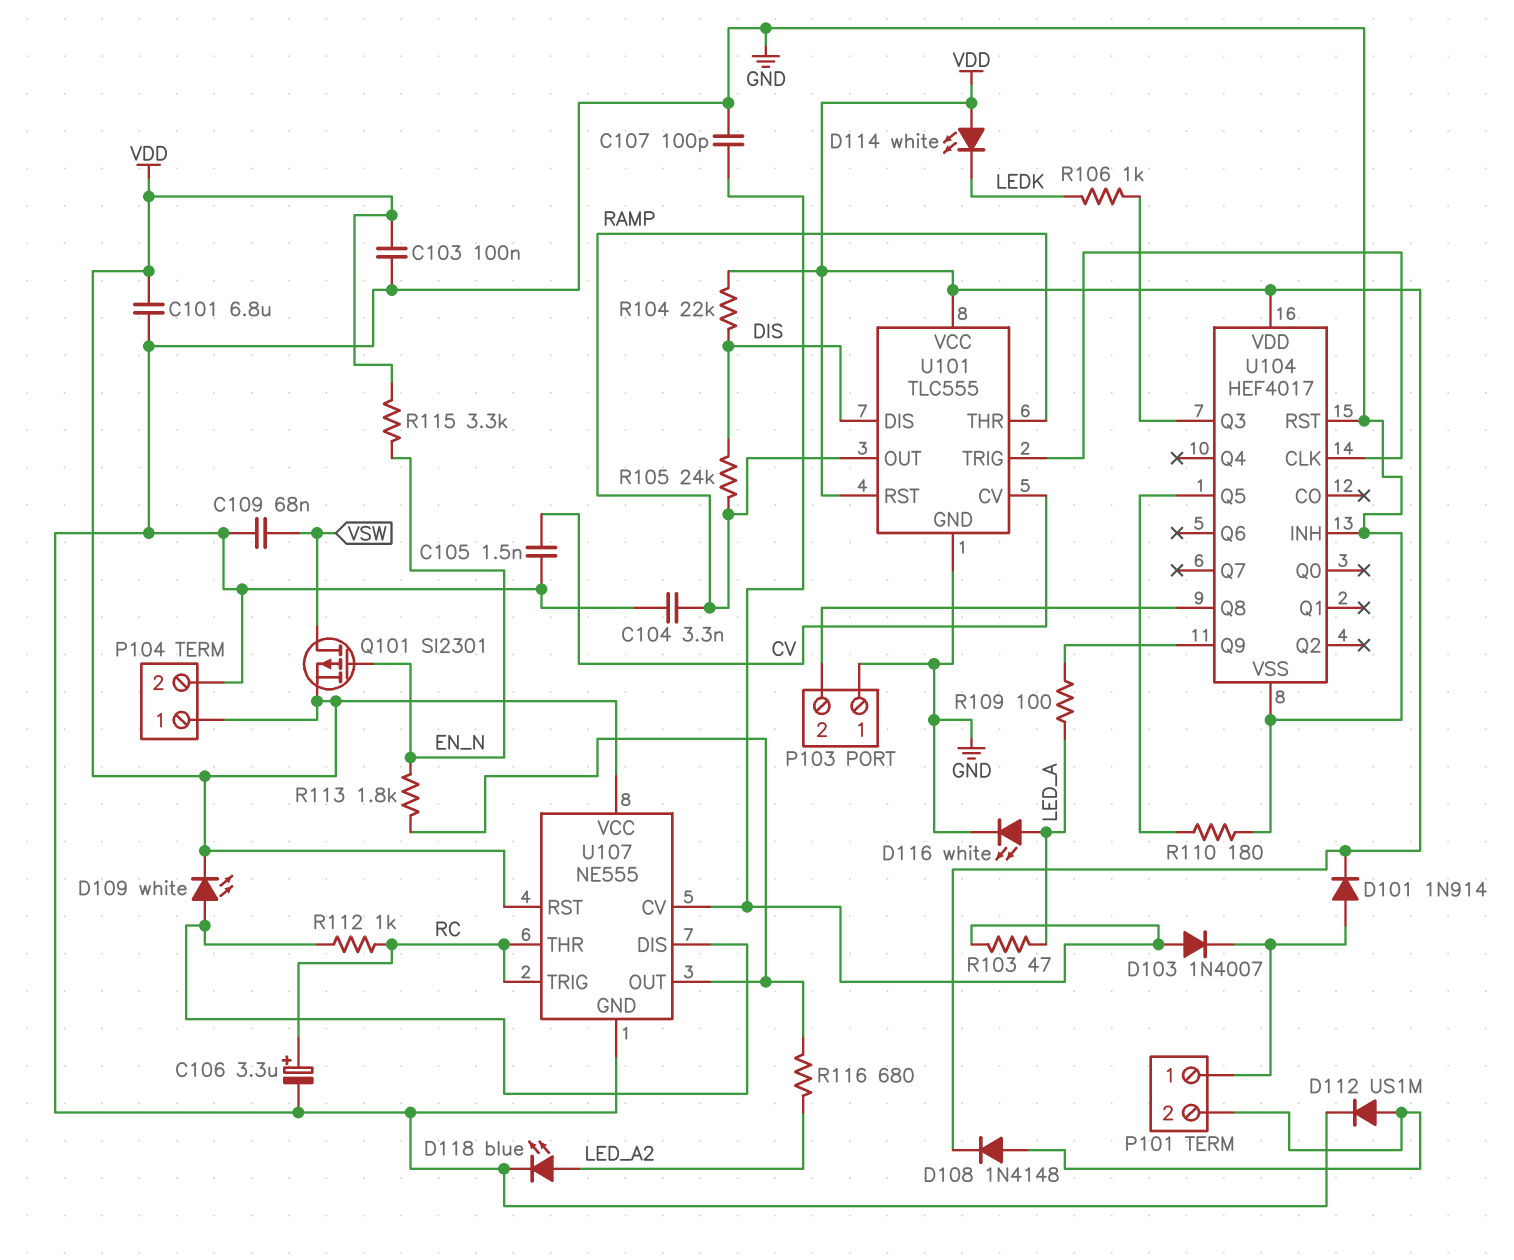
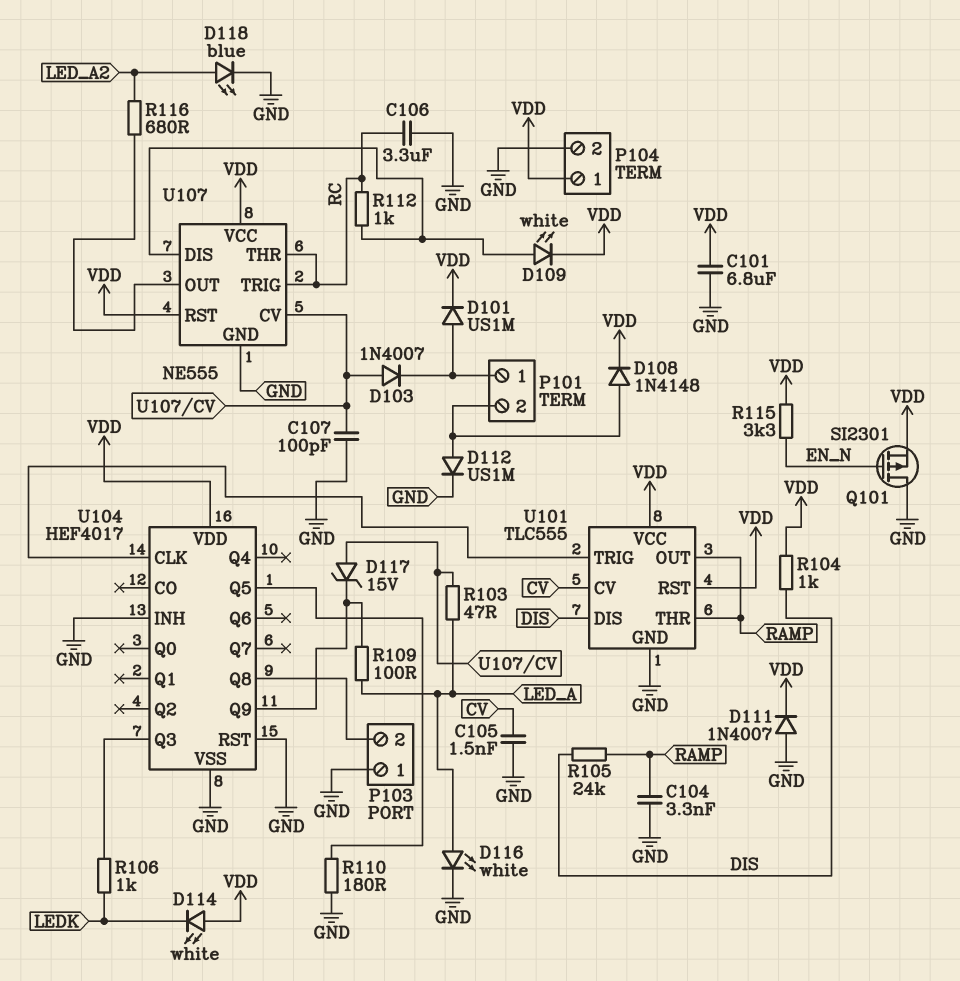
C103: 100nF (GND, VDD) -> none
C106: 3.3uF (plus RC, minus GND) -> 3.3uF (GND, RC)
C109: 68nF (GND, VSW) -> none
D101: diode 1N914 (A P101/1, K VDD) -> diode US1M (A P101/1, K VDD)
D111: none -> diode 1N4007 (A GND, K VDD)
D117: none -> zener 15V (A U107/CV, K U104/Q9)
Q101: PMOS SI2301 (G EN_N, D VSW, S VDD) -> PMOS SI2301 (G EN_N, D GND, S VDD)
R104: 22k (DIS, VDD) -> 1k (DIS, VDD)
R113: 1.8k (EN_N, U107/OUT) -> none

